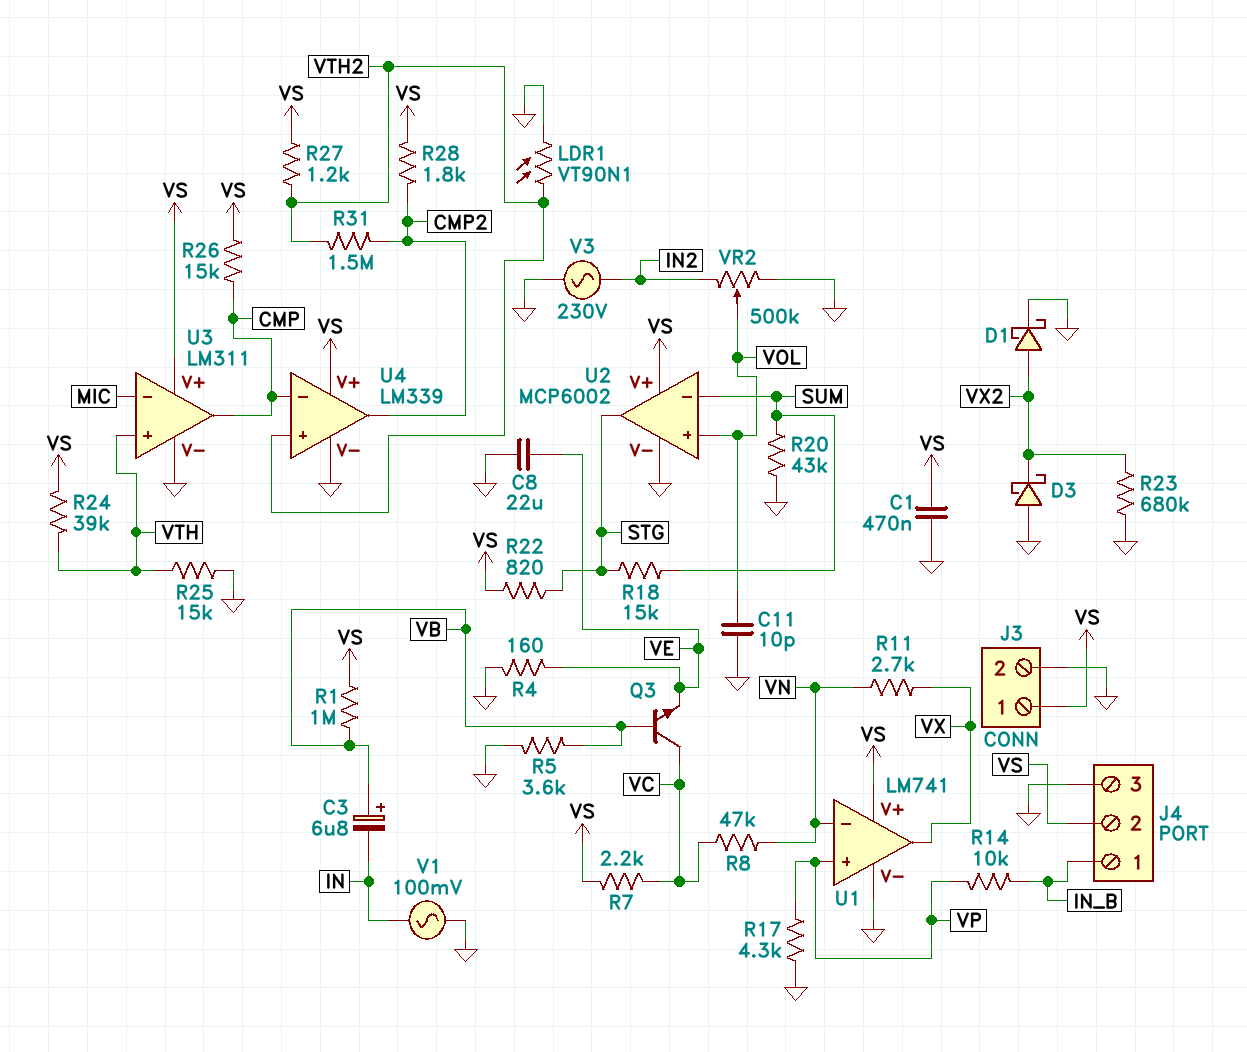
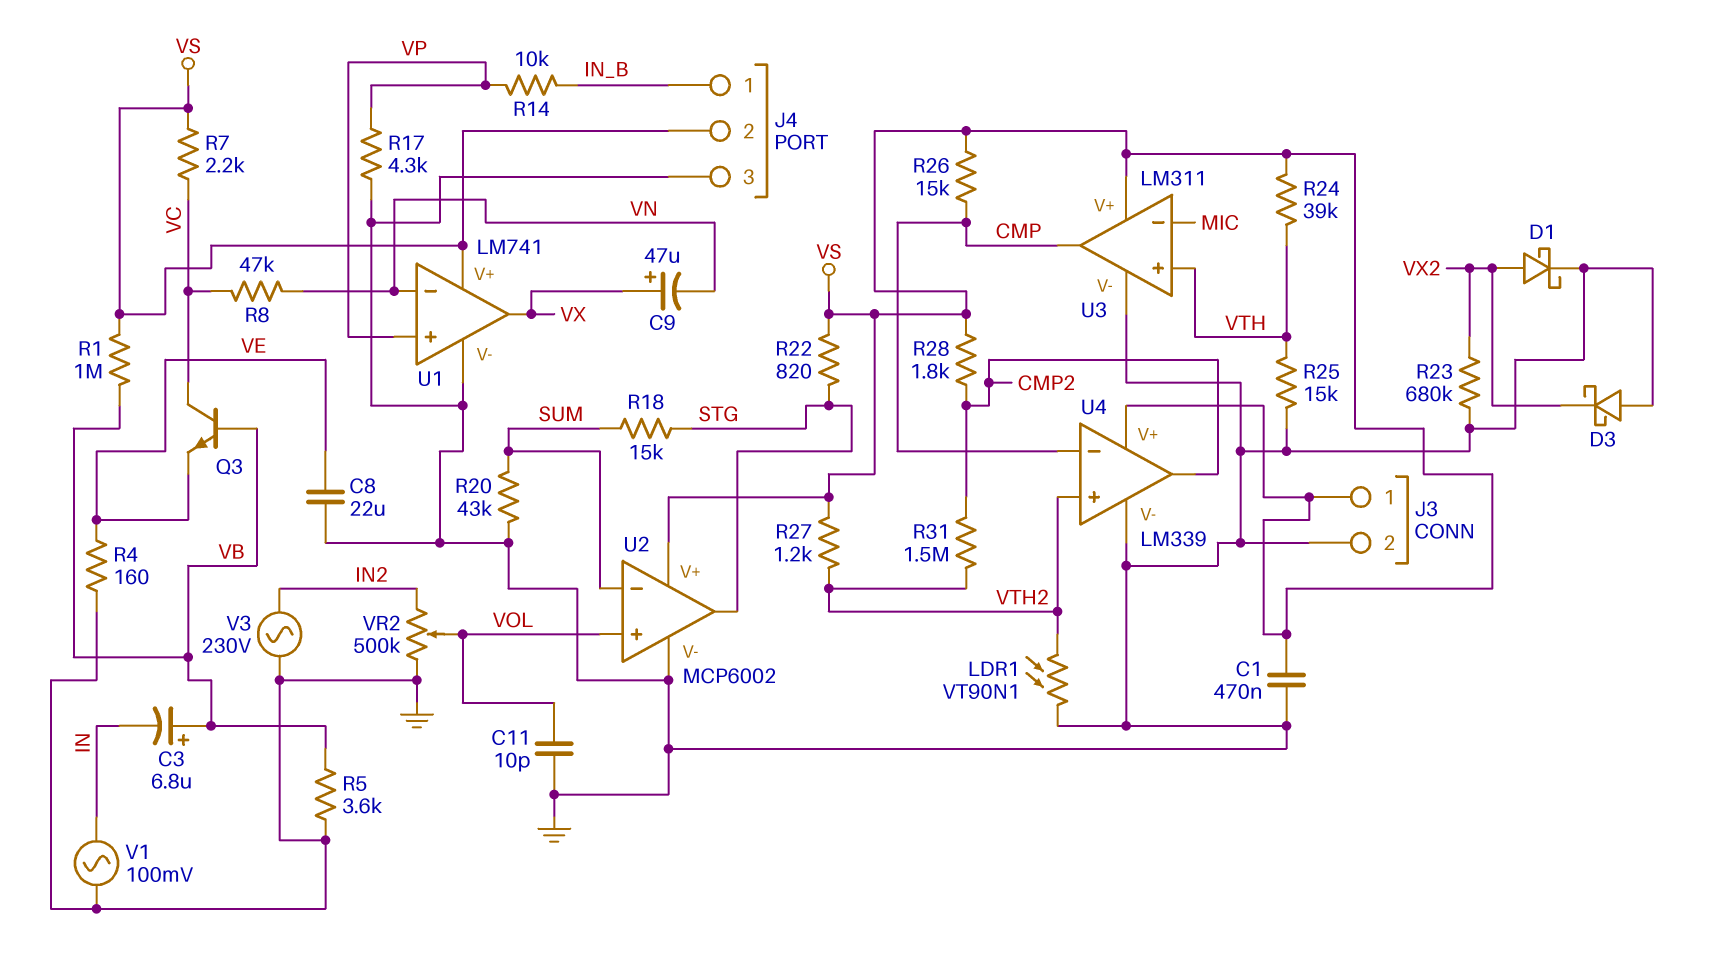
C9: none -> 47uF (plus VX, minus VN)
R11: 2.7k (VN, VX) -> none

